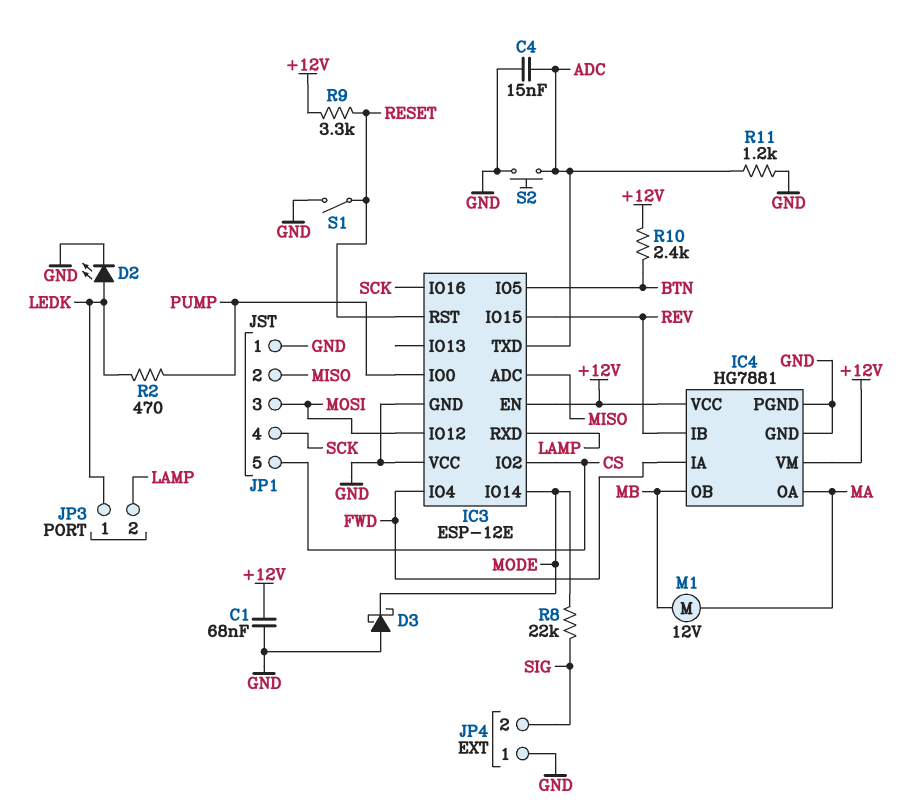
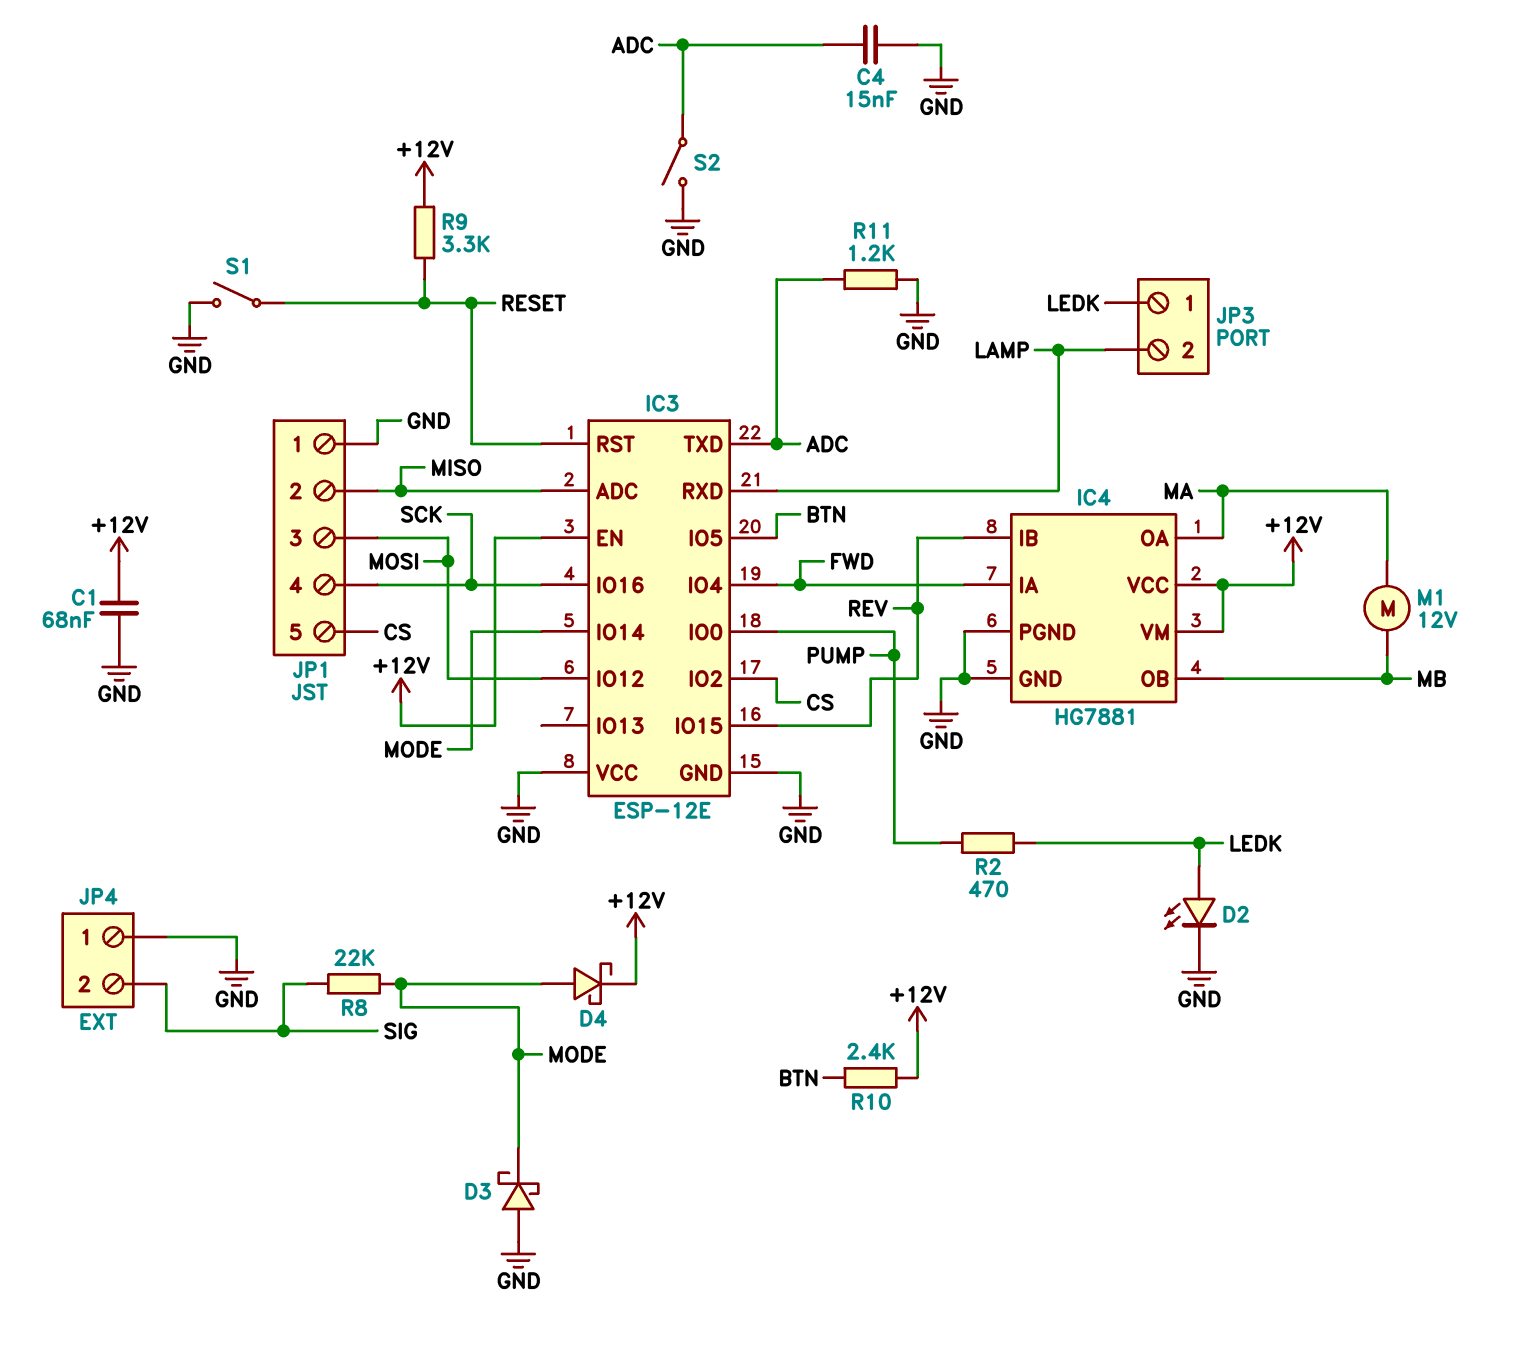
D4: none -> schottky (A MODE, K +12V)
S2: button (ADC, GND) -> switch (ADC, GND)

